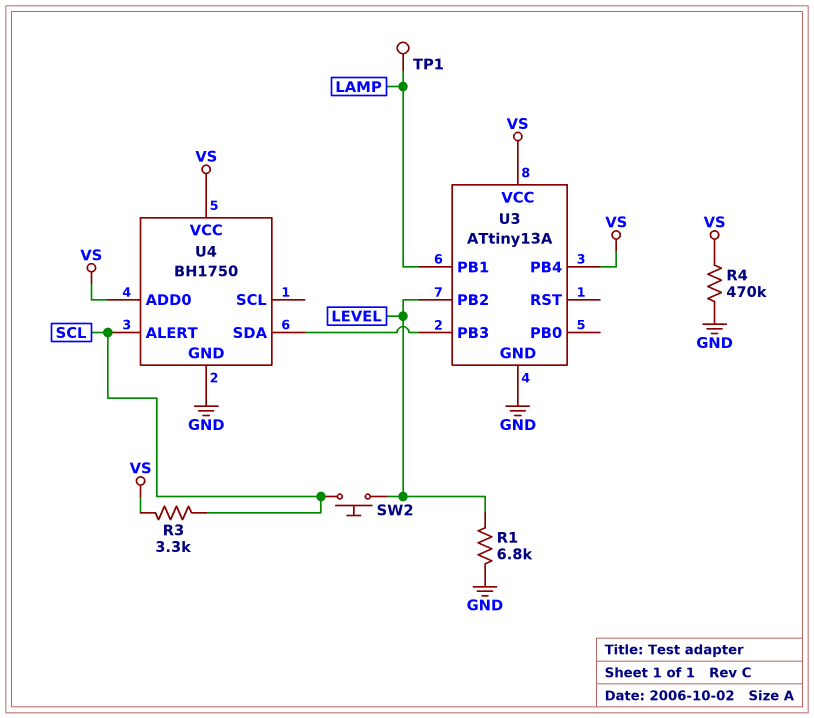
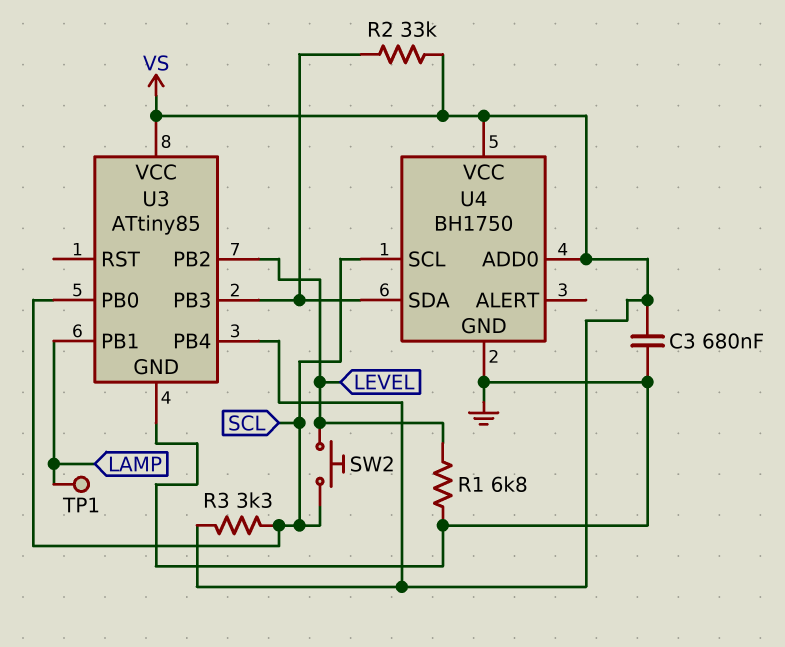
C3: none -> 680nF (GND, VS)
R2: none -> 33k (U3/PB3, VS)
R4: 470k (GND, VS) -> none
U3: ATtiny13A -> ATtiny85
U3 pin PB0: none -> SCL
U4 pin ALERT: SCL -> none
U4 pin SCL: none -> SCL

